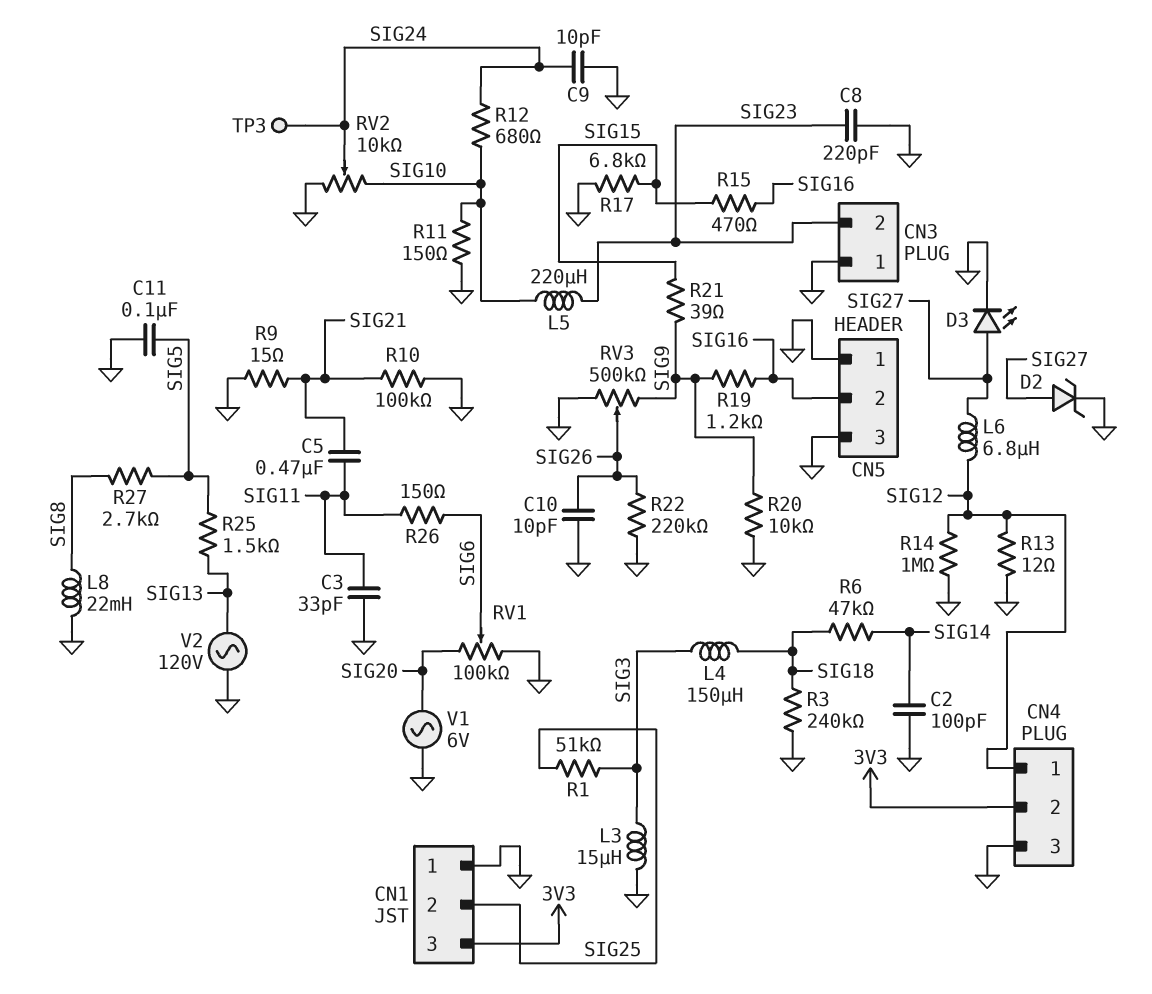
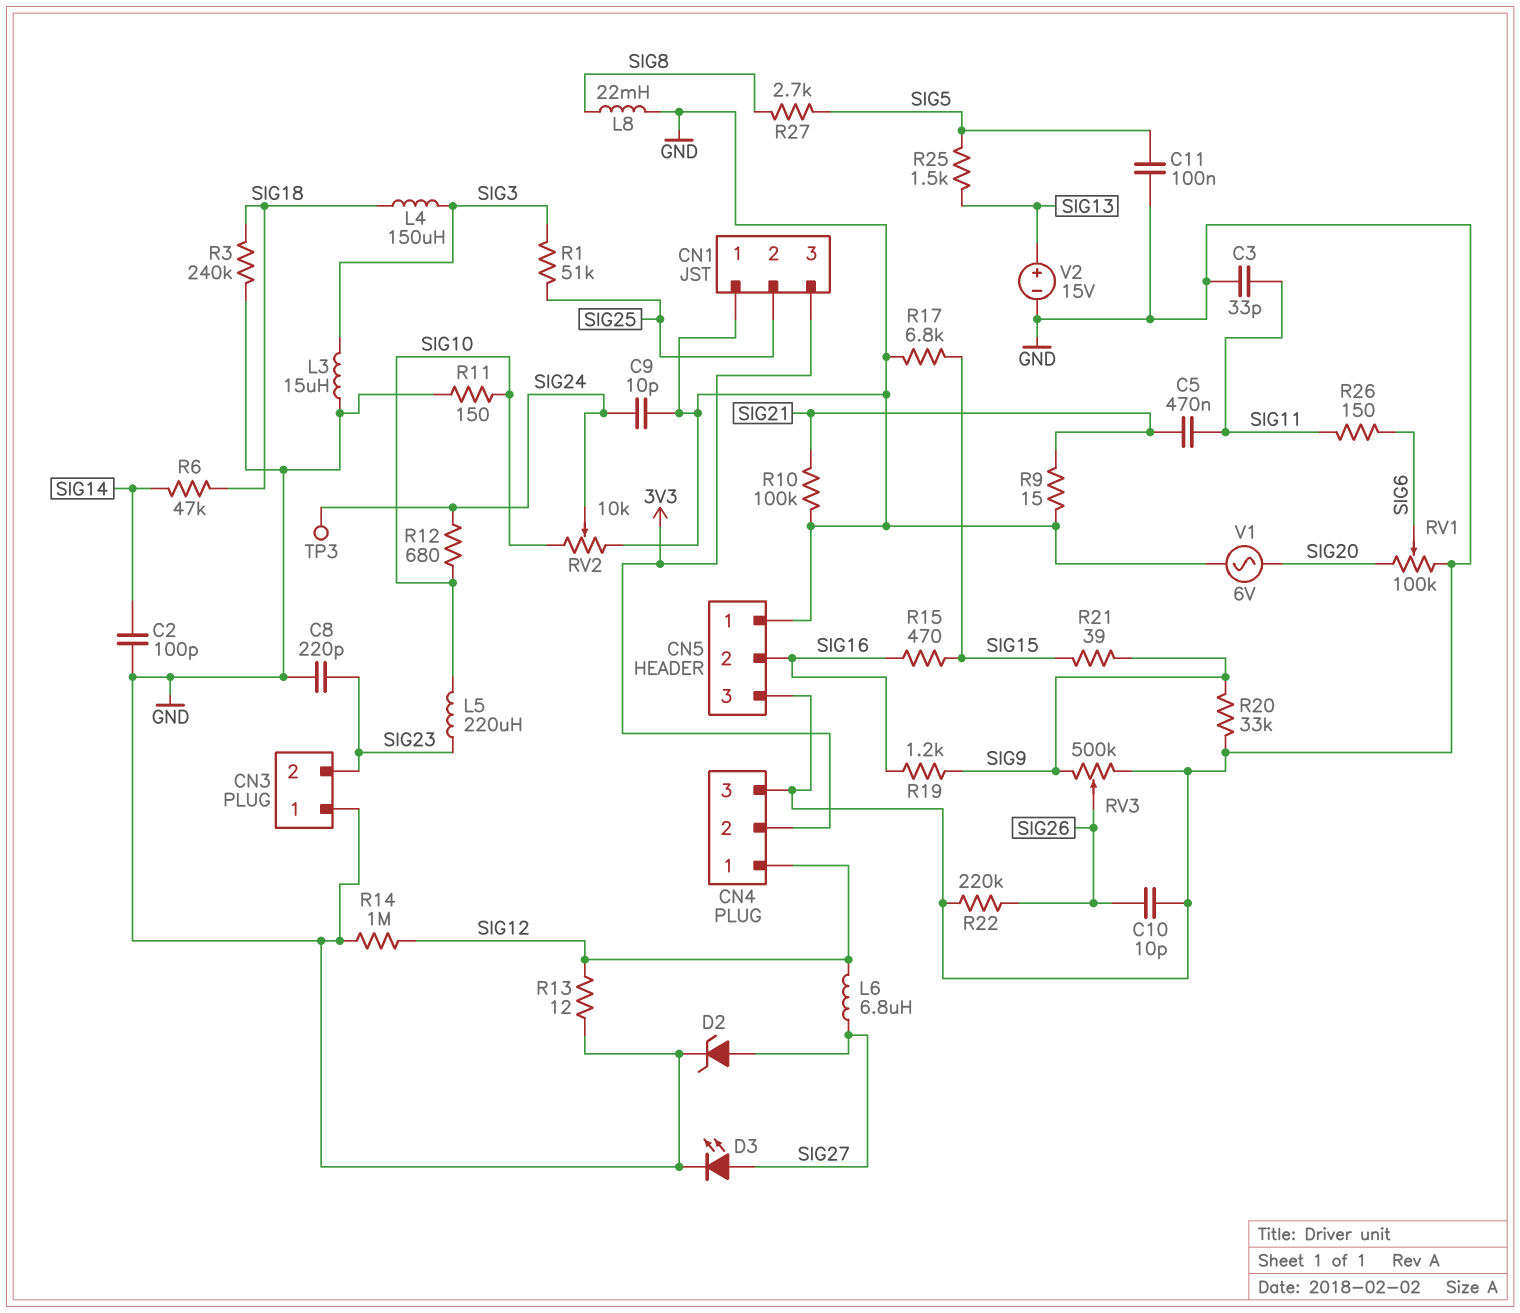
R20: 10k (GND, SIG9) -> 33k (GND, SIG9)
V2: AC 120V (GND, SIG13) -> 15V (plus SIG13, minus GND)

